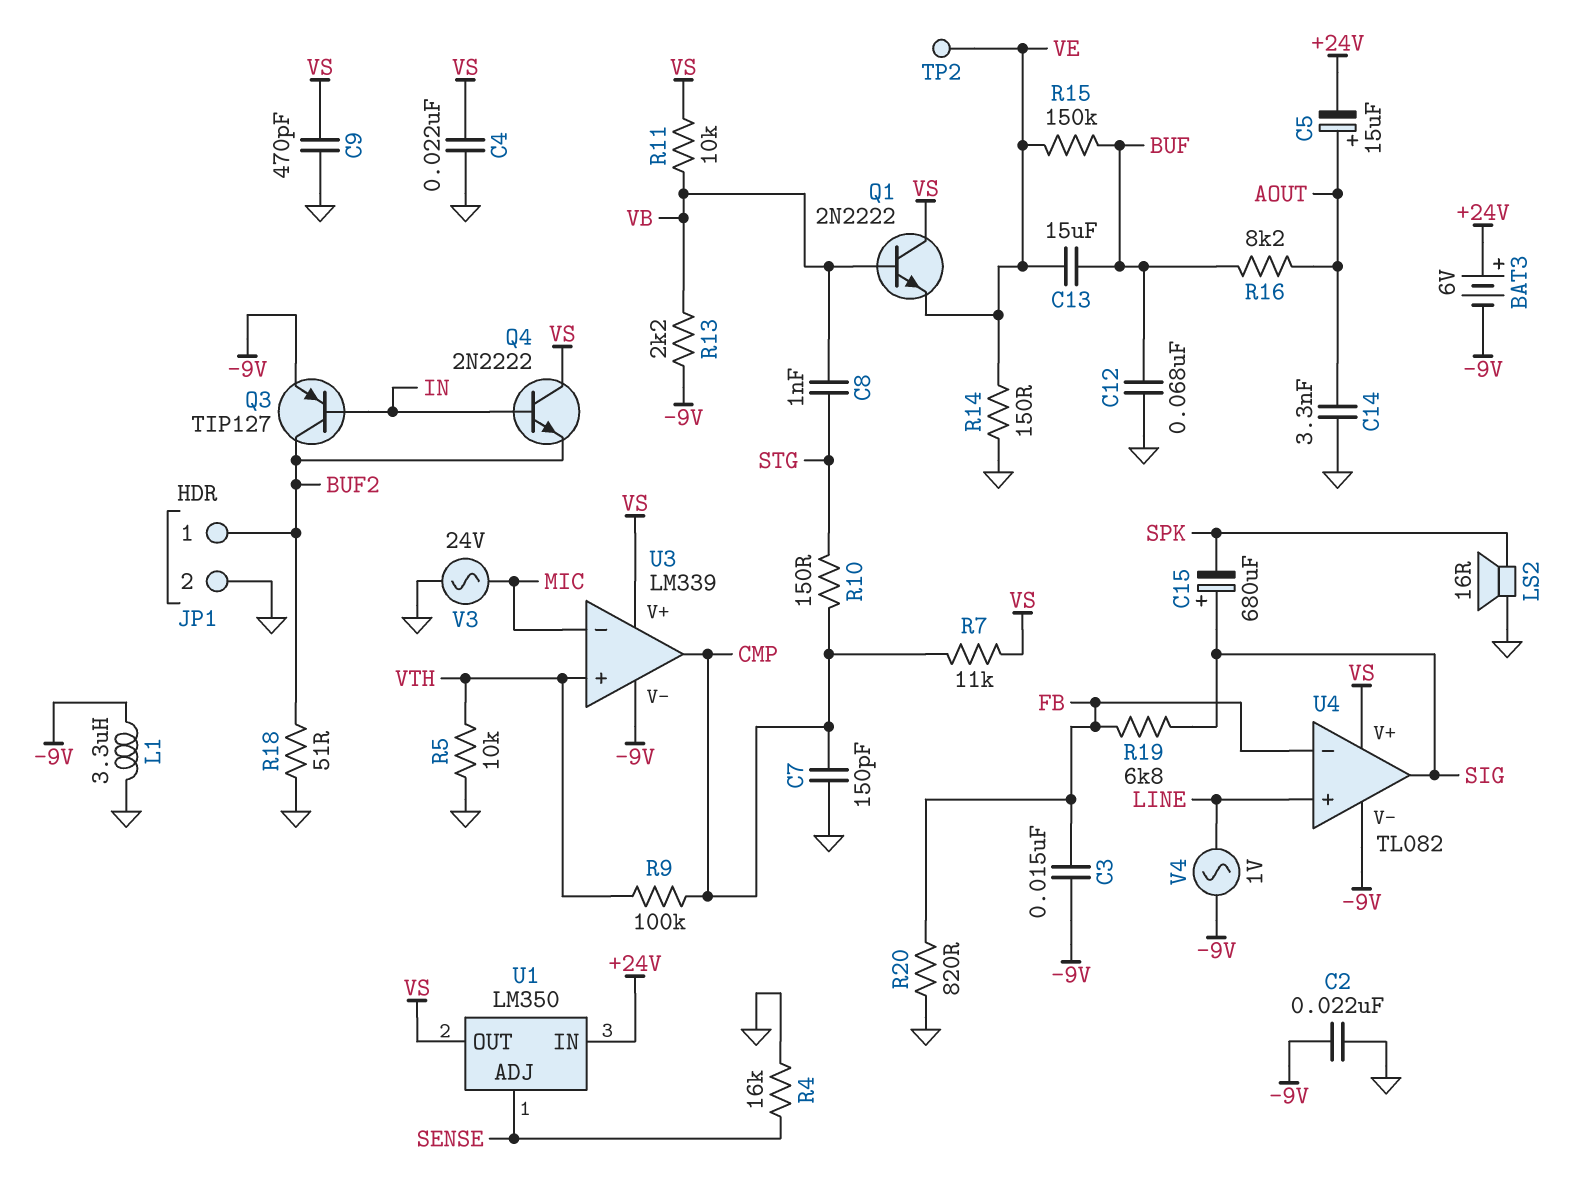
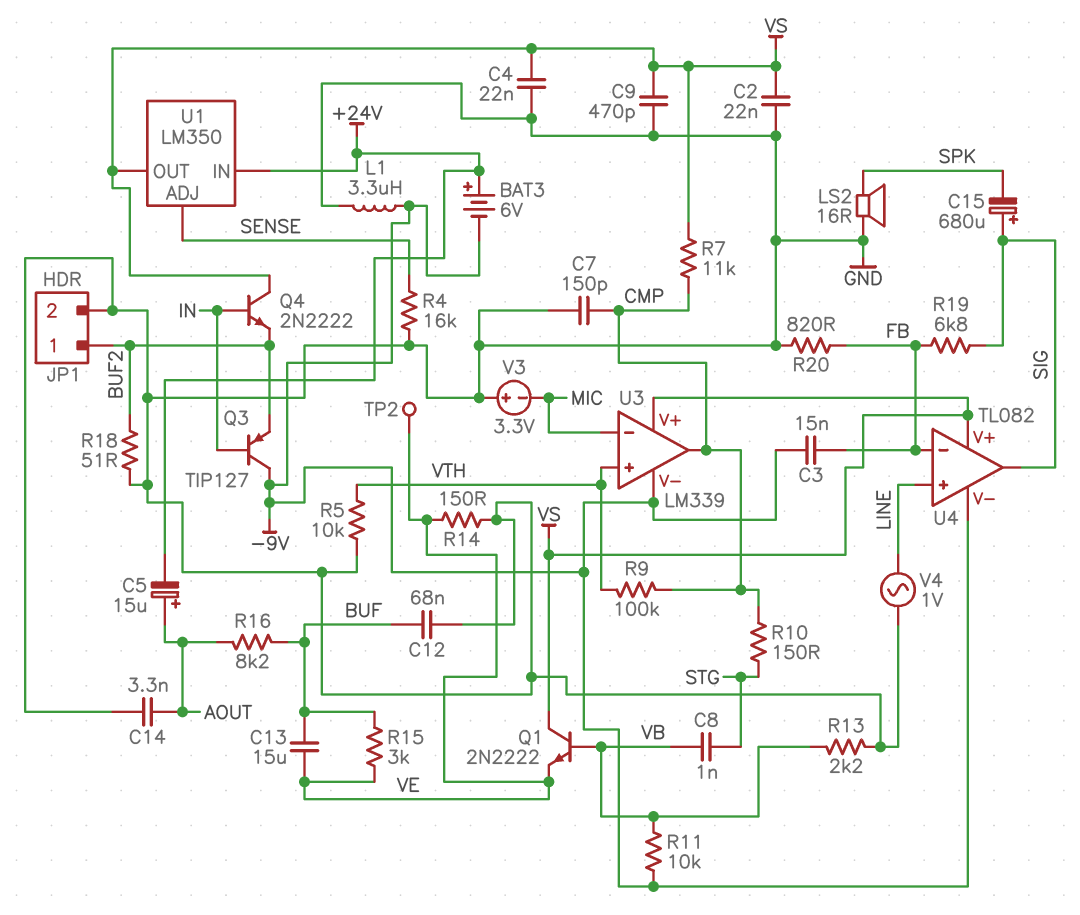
C2: 22nF (-9V, GND) -> 22nF (GND, VS)
Q3: PNP TIP127 (B IN, C BUF2, E -9V) -> PNP TIP127 (B IN, C -9V, E BUF2)
R11: 10k (VB, VS) -> 10k (-9V, VB)
R13: 2.2k (-9V, VB) -> 2.2k (GND, VB)
R15: 150k (BUF, VE) -> 3k (BUF, VE)
V3: AC 24V (GND, MIC) -> 3.3V (plus GND, minus MIC)
V4: AC 1V (-9V, LINE) -> AC 1V (GND, LINE)

